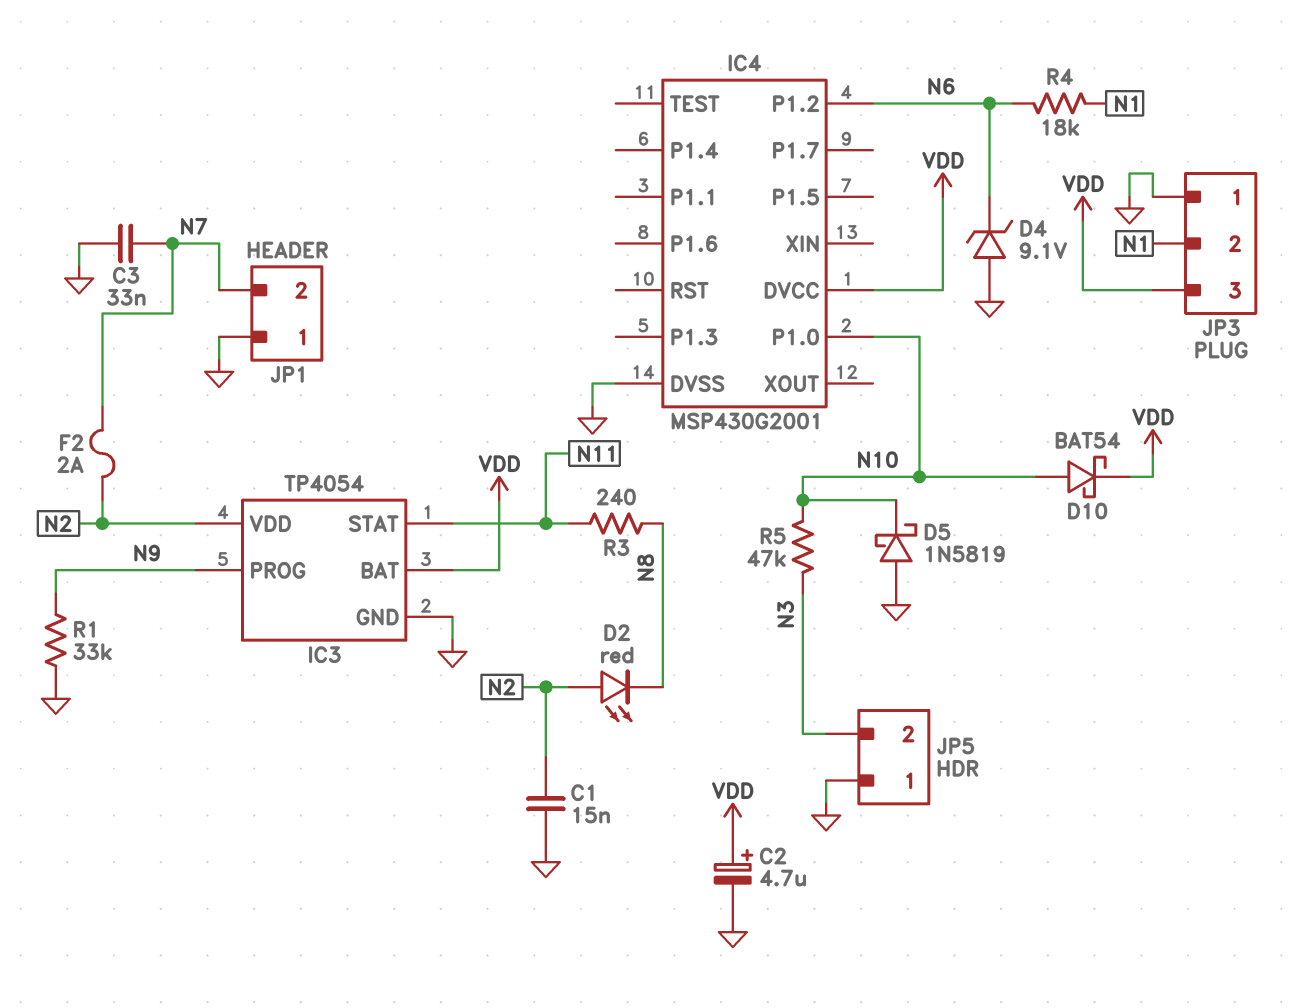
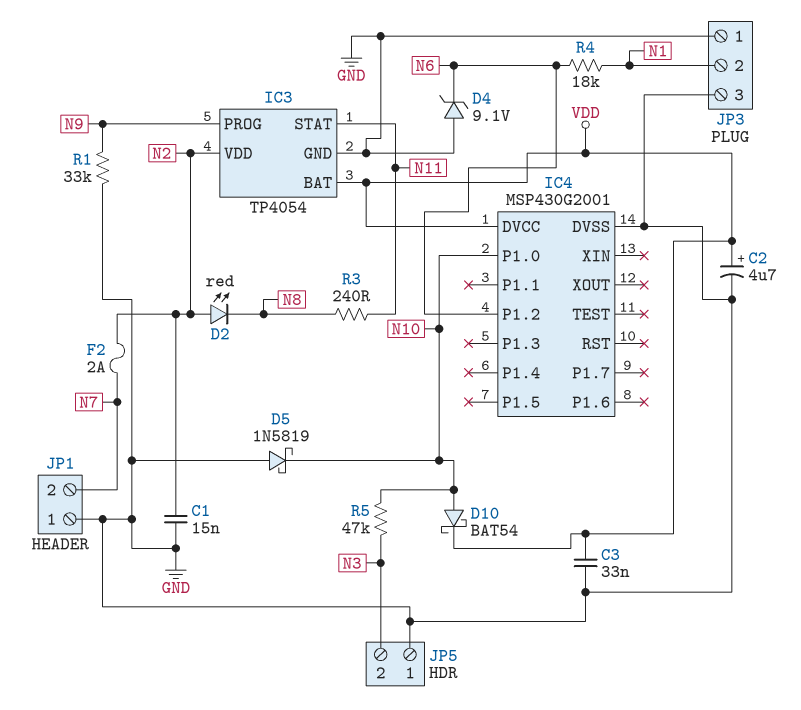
C3: 33nF (GND, N7) -> 33nF (GND, VDD)
JP3 pin 3: VDD -> GND

